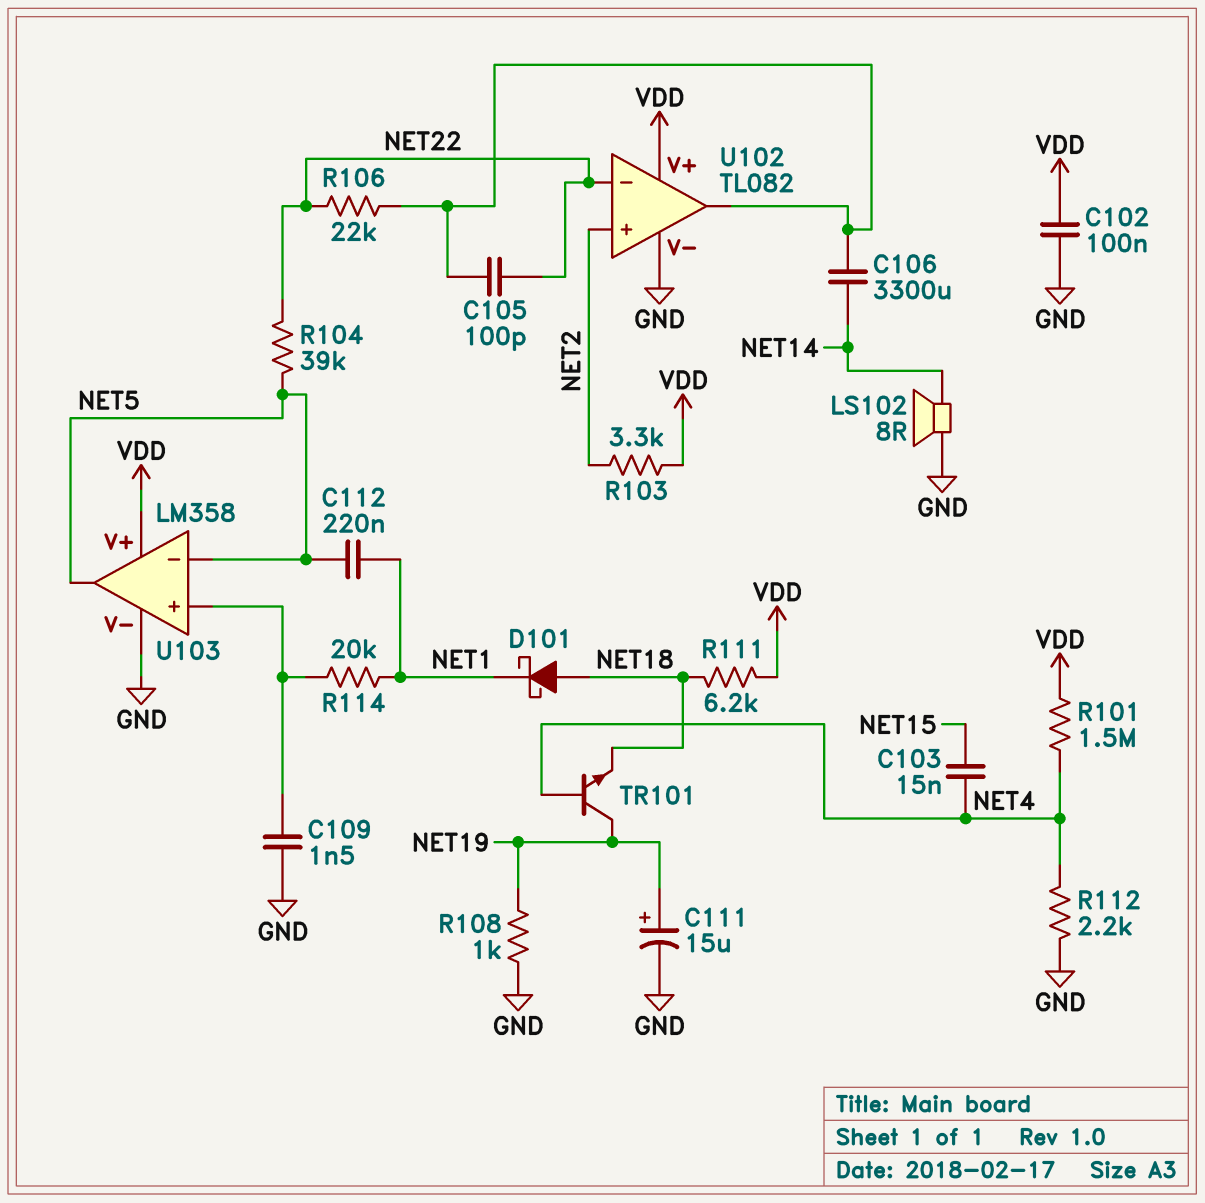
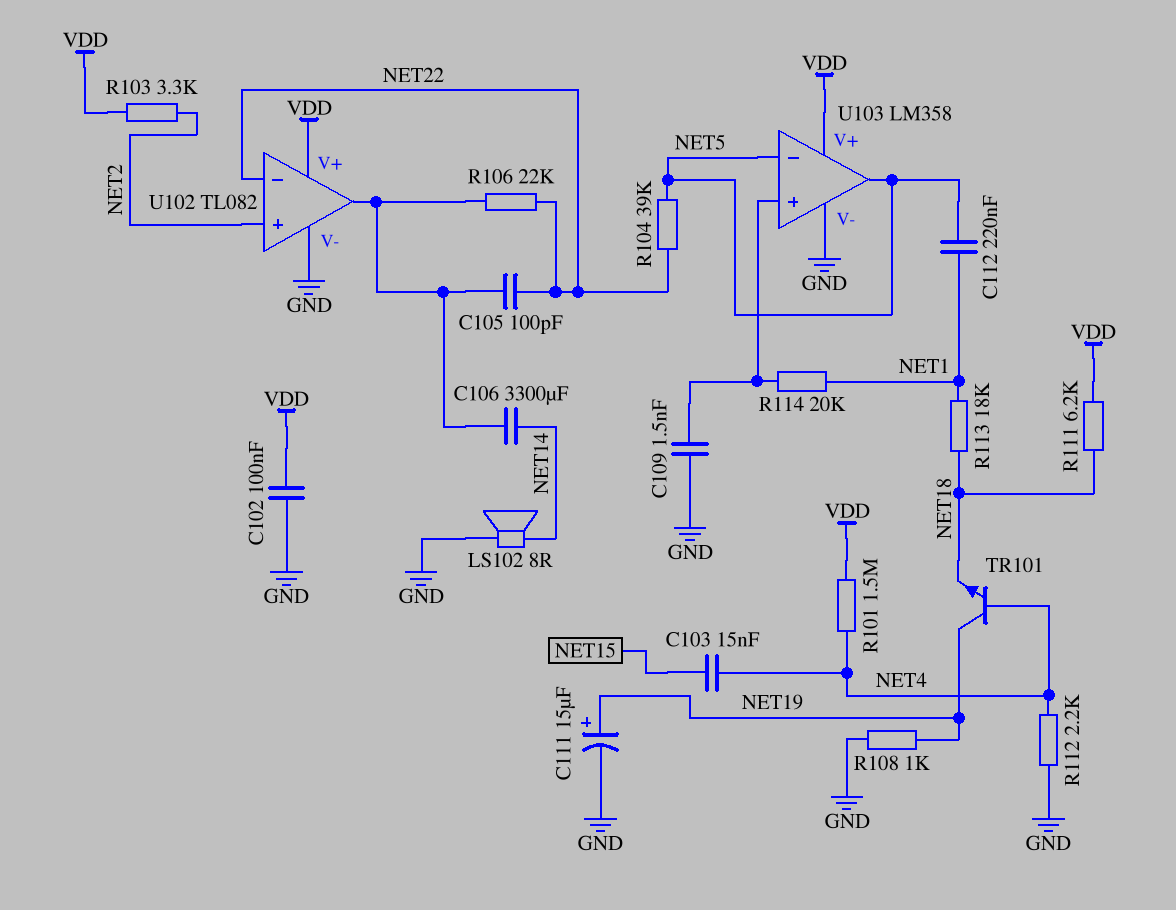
D101: schottky (A NET18, K NET1) -> none
R113: none -> 18k (NET1, NET18)

